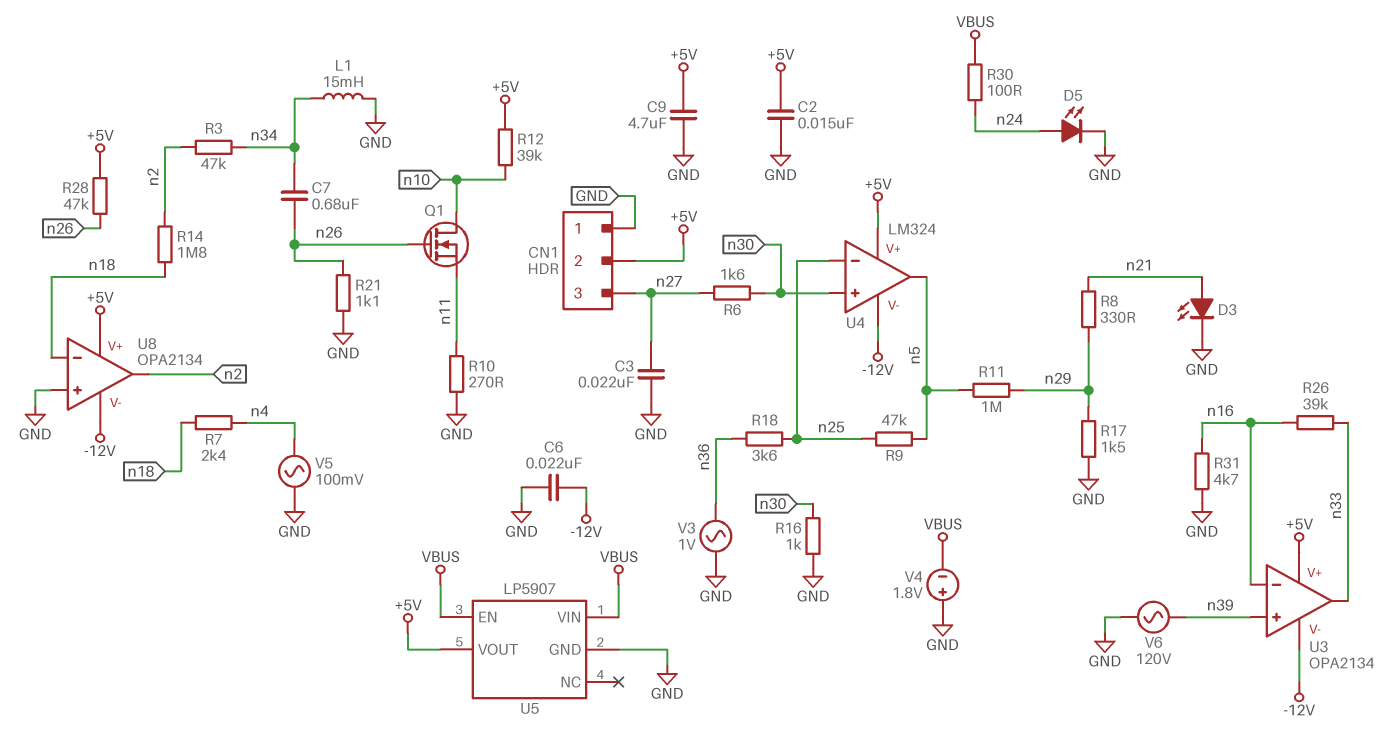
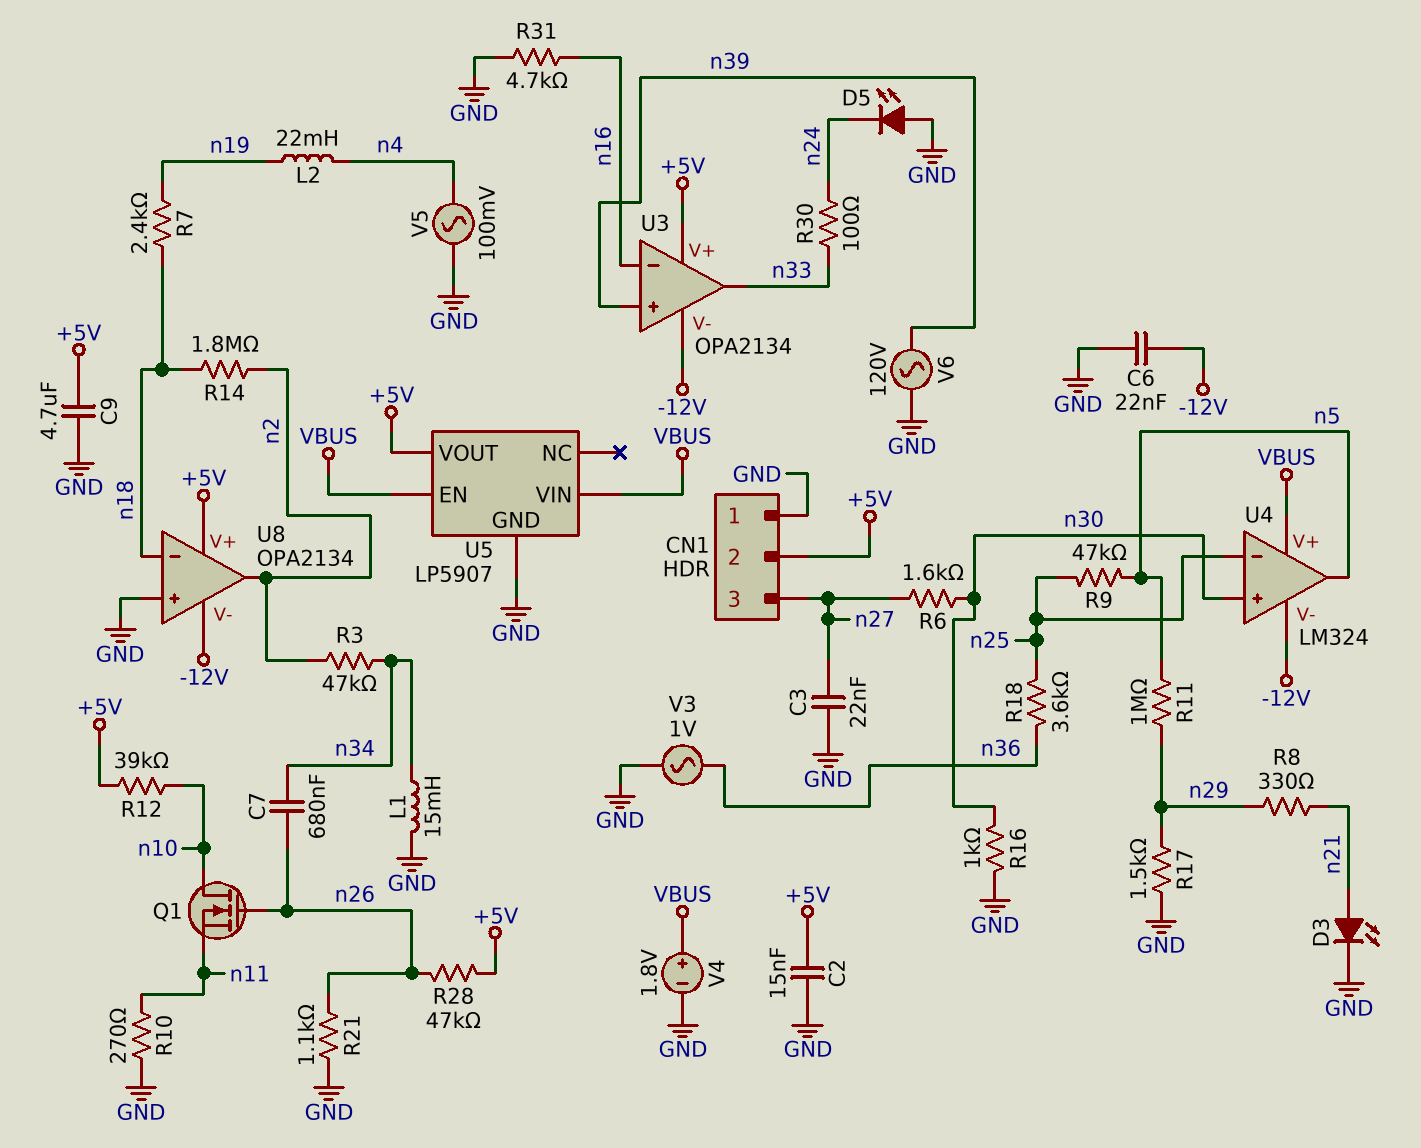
D5: LED (A n24, K GND) -> LED (A GND, K n24)
L2: none -> 22mH (n4, n19)
R7: 2.4k (n4, n18) -> 2.4k (n18, n19)
R26: 39k (n16, n33) -> none
R30: 100 (VBUS, n24) -> 100 (n24, n33)
U4 pin V+: +5V -> VBUS
V4: 1.8V (plus GND, minus VBUS) -> 1.8V (plus VBUS, minus GND)

